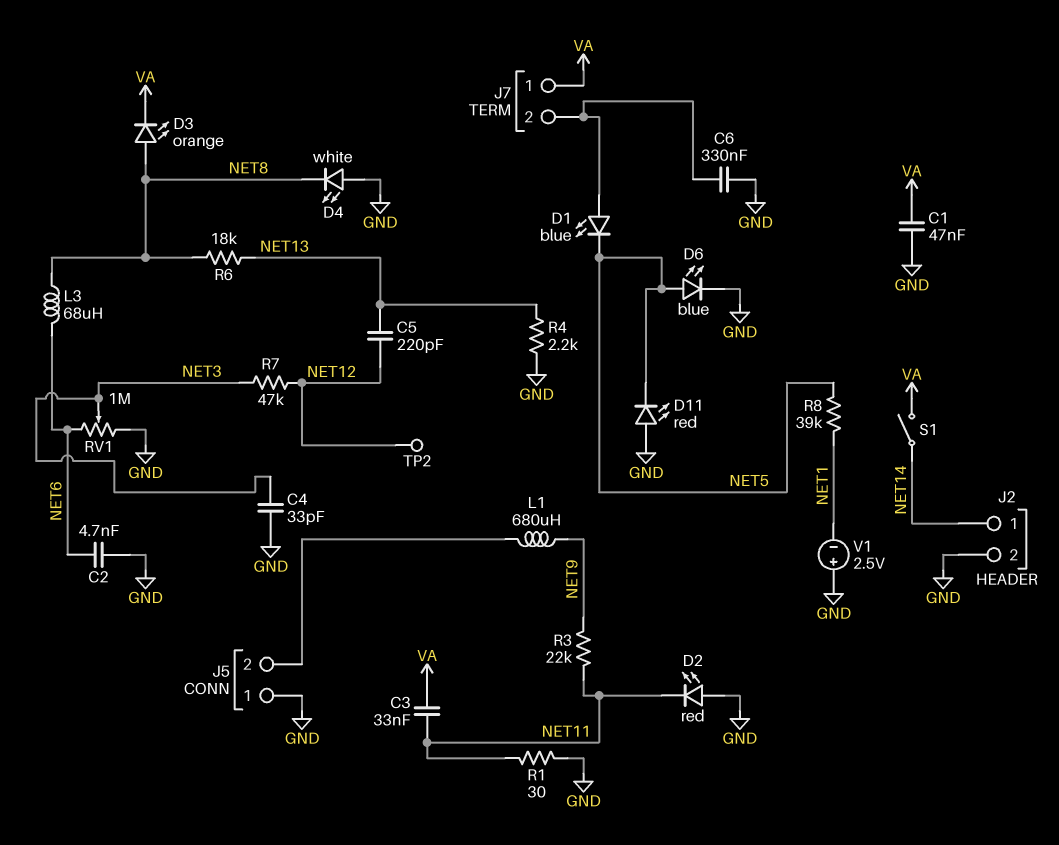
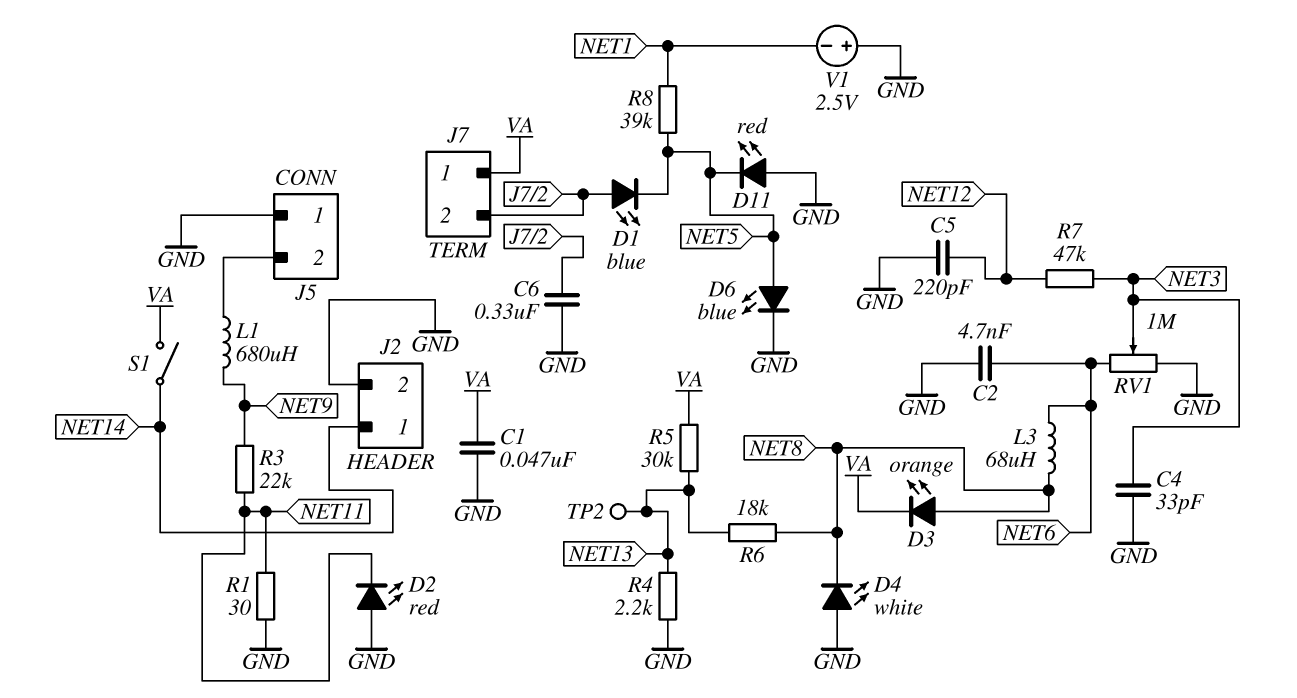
C3: 33nF (NET11, VA) -> none
C5: 220pF (NET12, NET13) -> 220pF (GND, NET12)
R5: none -> 30k (NET13, VA)
TP2: test point (NET12) -> test point (NET13)

